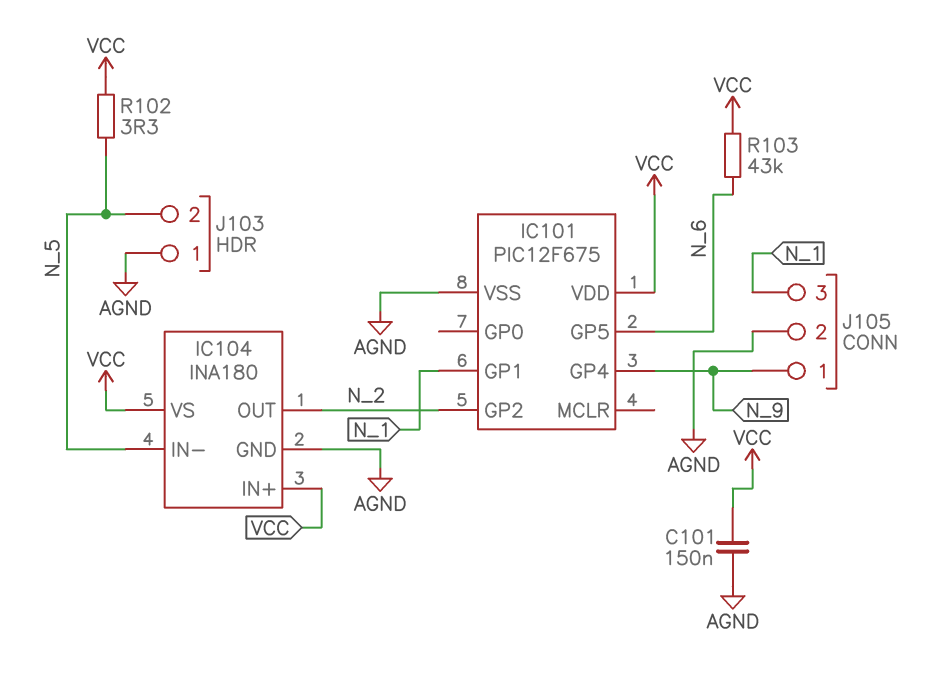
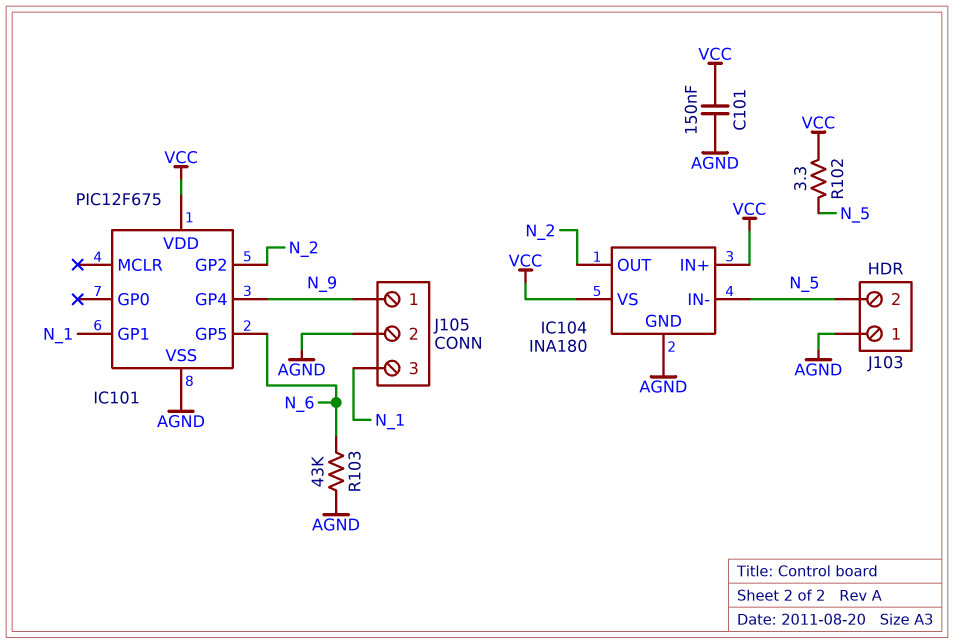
R103: 43k (N_6, VCC) -> 43k (AGND, N_6)

